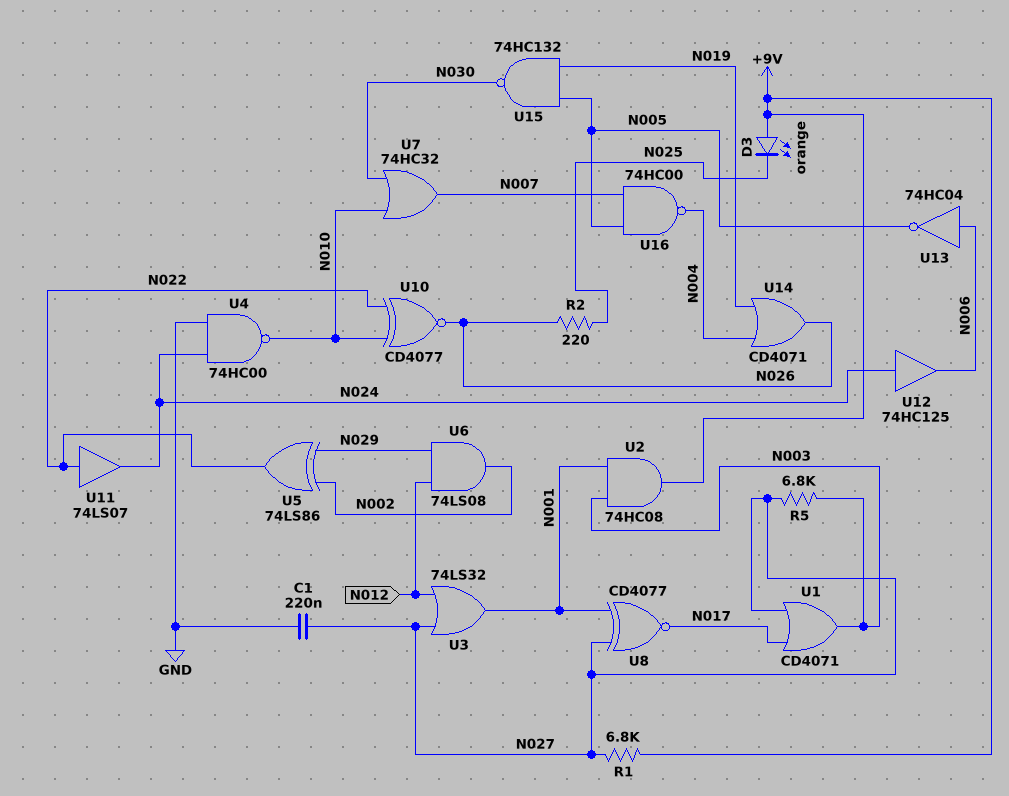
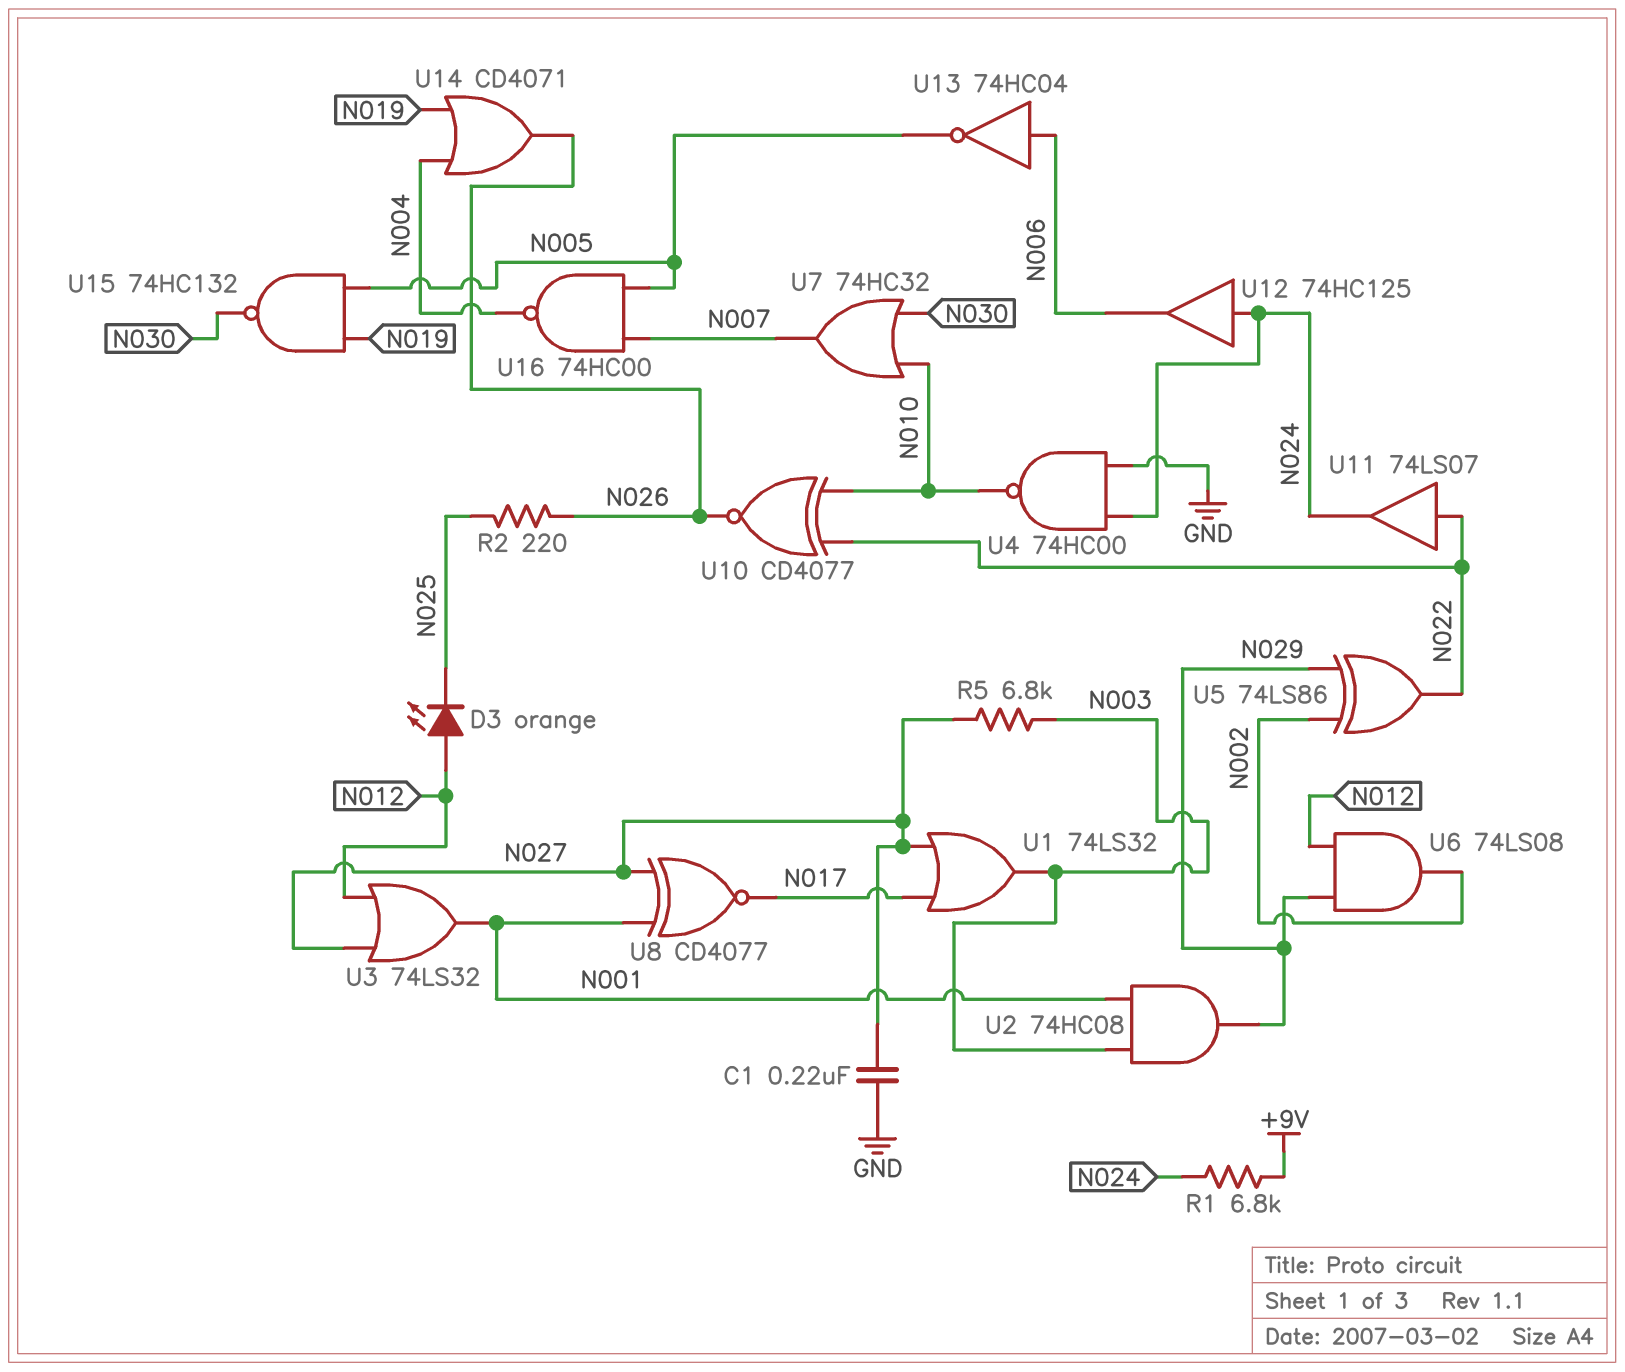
D3: LED orange (A +9V, K N025) -> LED orange (A N012, K N025)
R1: 6.8k (+9V, N027) -> 6.8k (+9V, N024)
U1: OR CD4071 (in N017, in N027, out N003) -> OR 74LS32 (in N017, in N027, out N003)
U2: AND 74HC08 (in N001, in N003, out +9V) -> AND 74HC08 (in N001, in N003, out N029)

